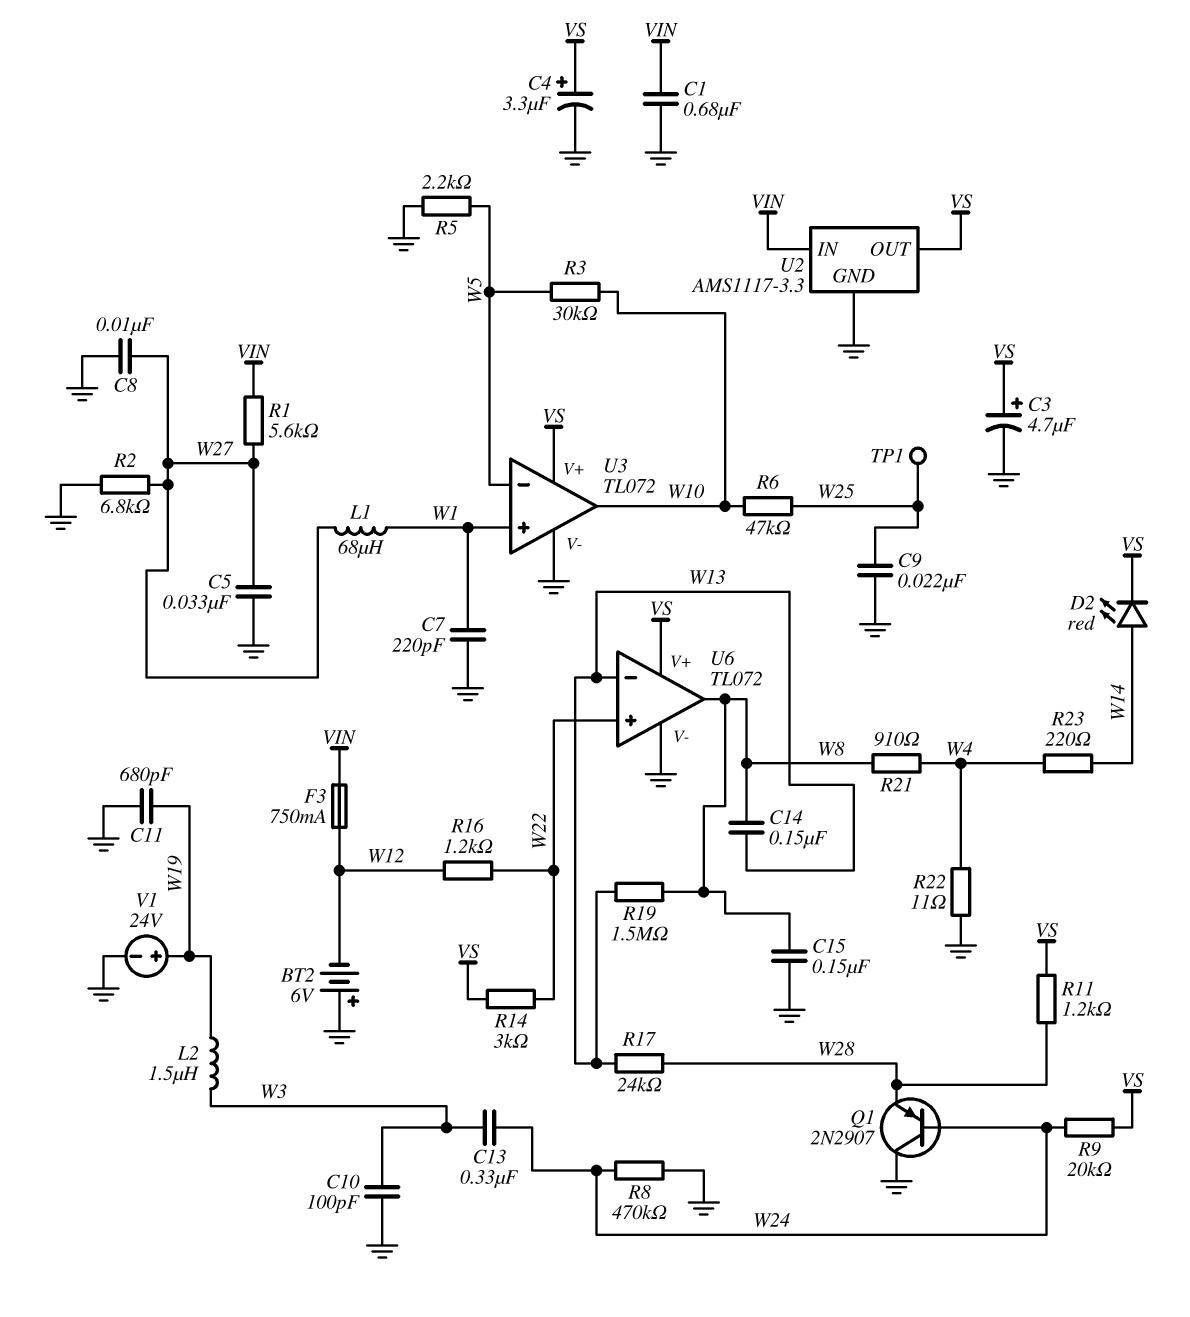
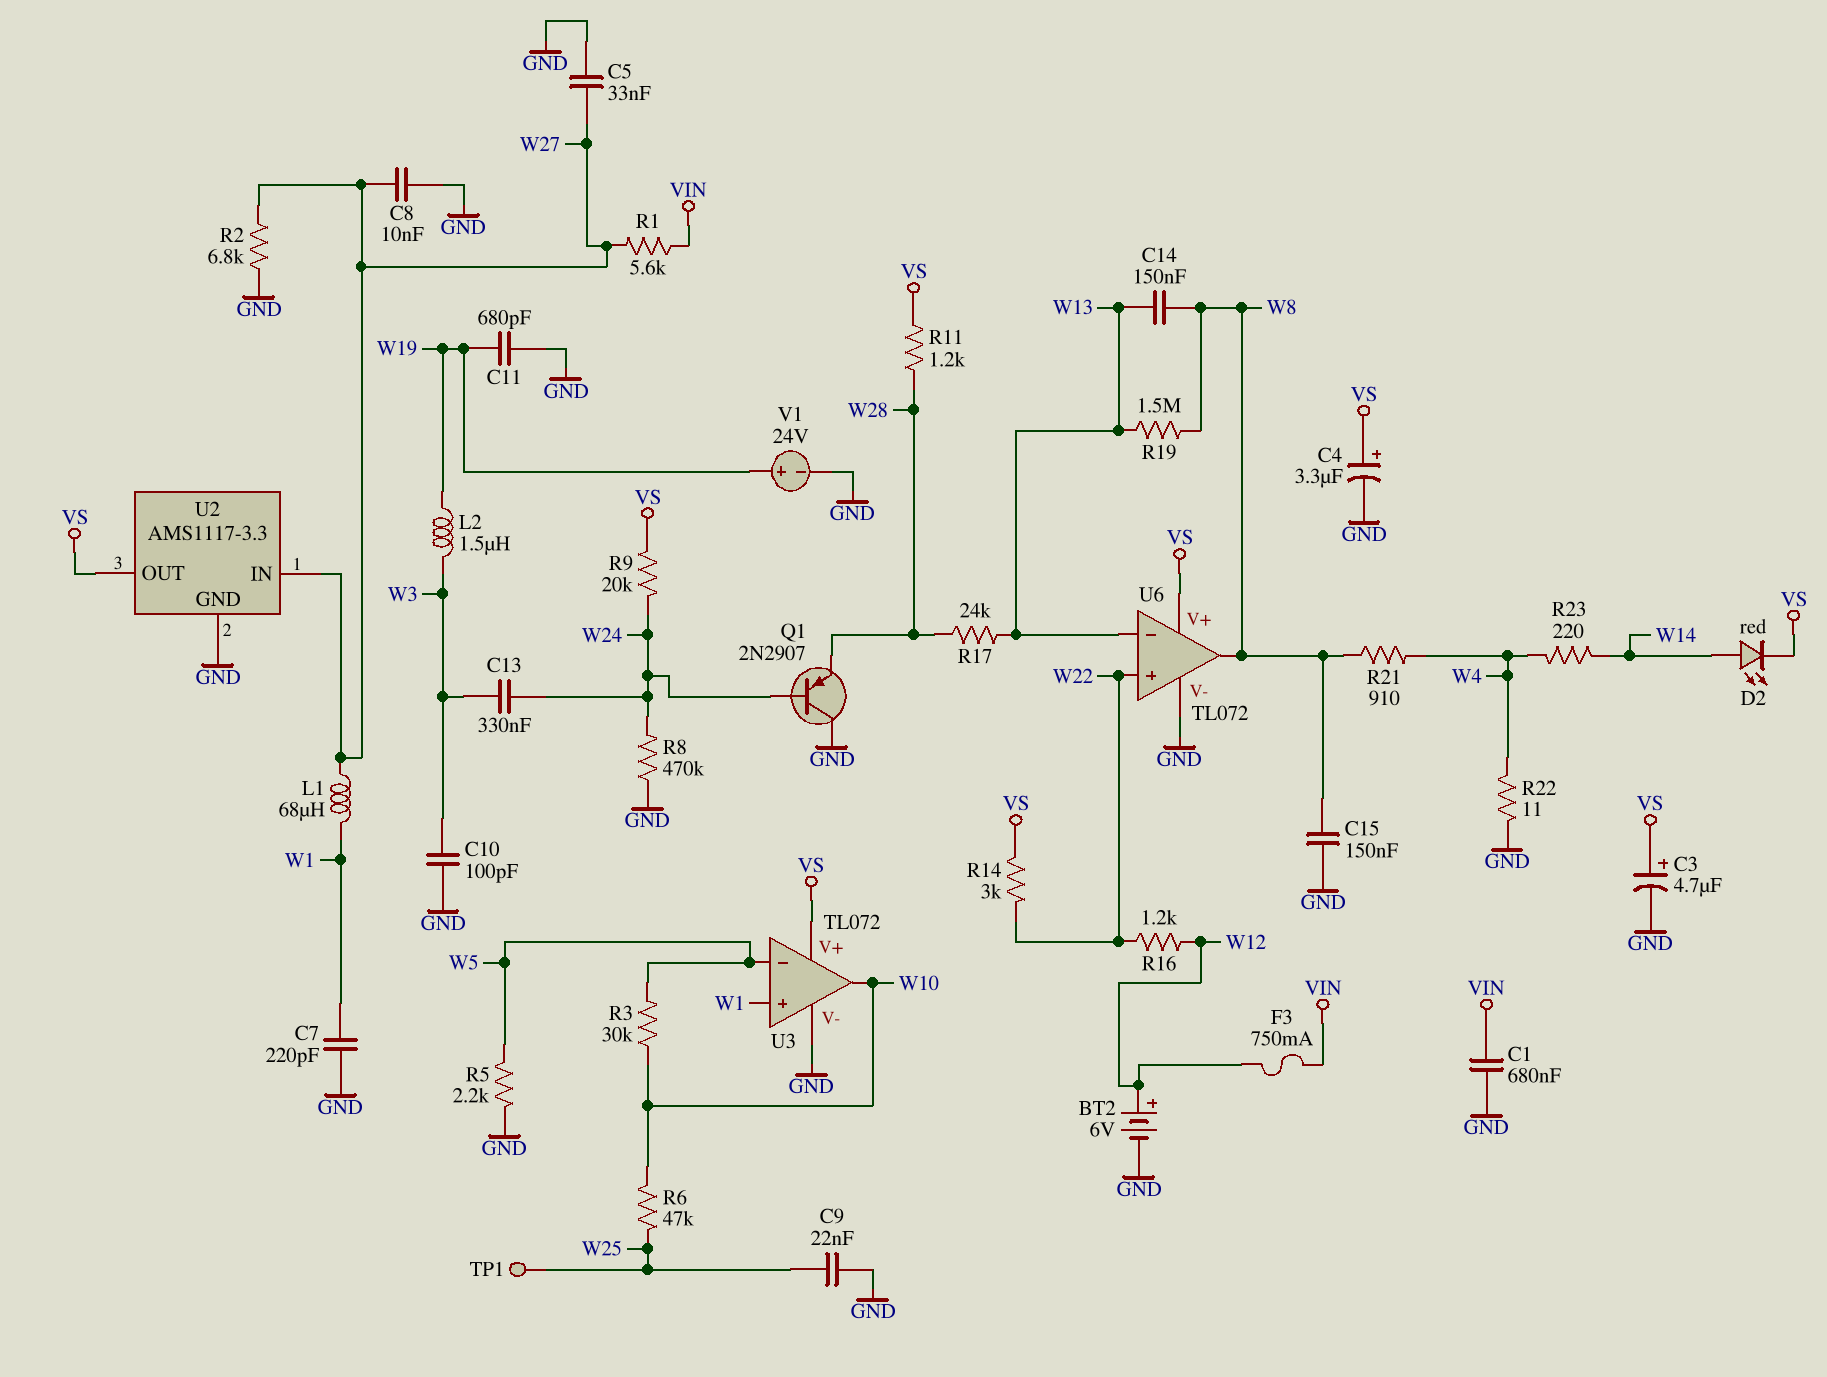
BT2: 6V (plus GND, minus W12) -> 6V (plus W12, minus GND)
U2 pin IN: VIN -> W27

